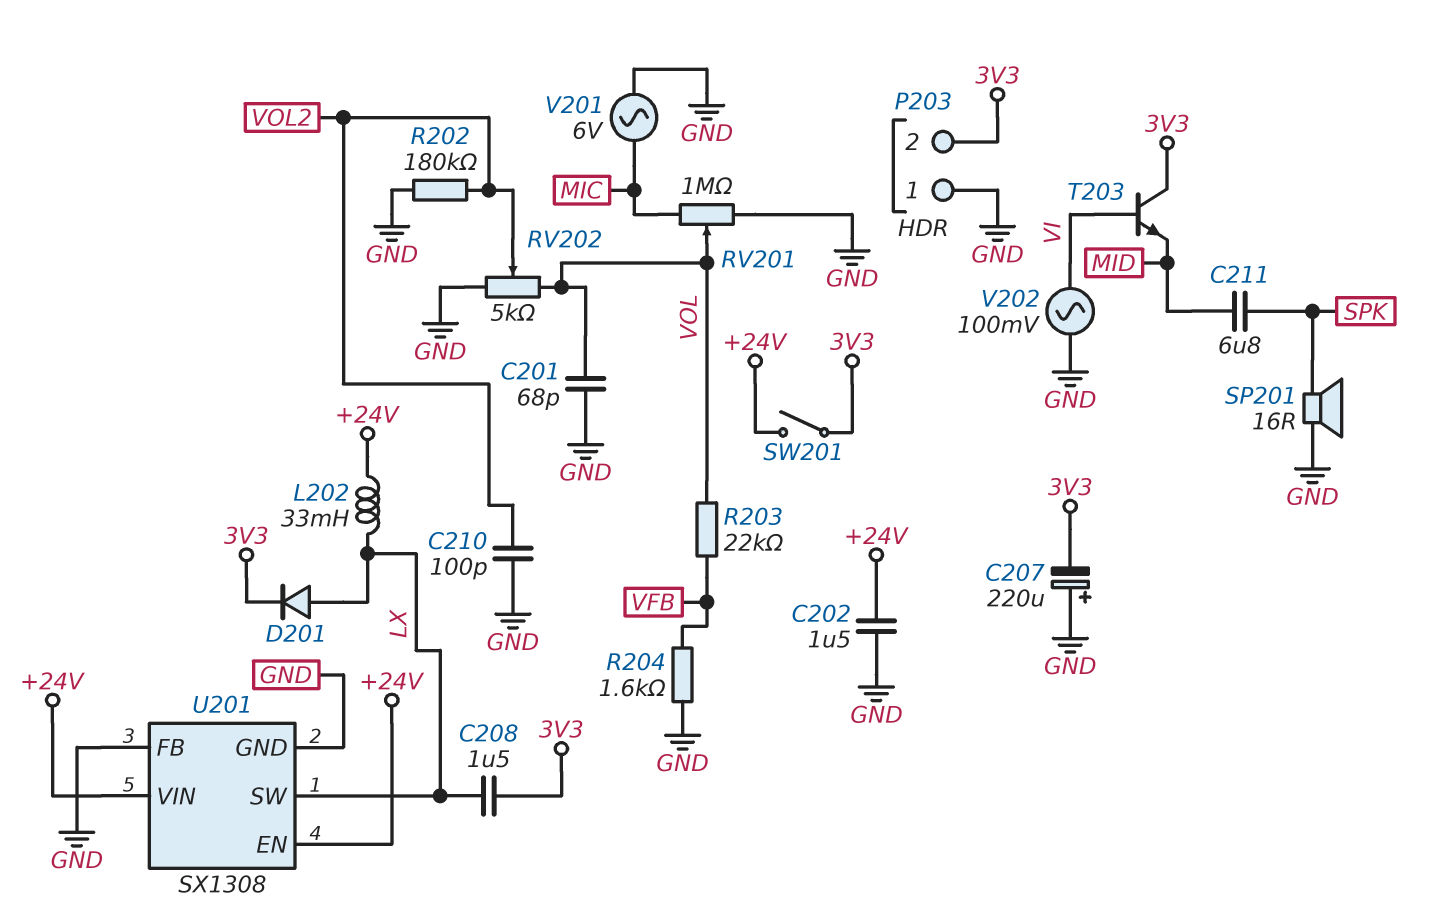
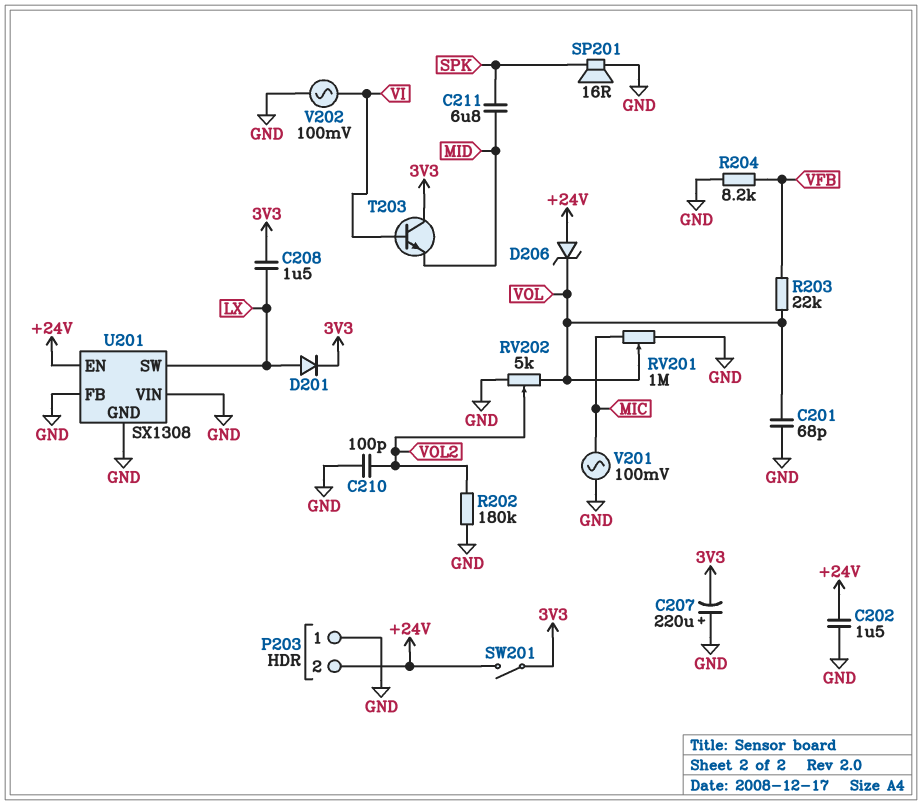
D206: none -> zener (A +24V, K VOL)
L202: 33mH (+24V, LX) -> none
P203 pin 2: 3V3 -> +24V
R204: 1.6k (GND, VFB) -> 8.2k (GND, VFB)
U201 pin VIN: +24V -> GND
V201: AC 6V (GND, MIC) -> AC 100mV (GND, MIC)

